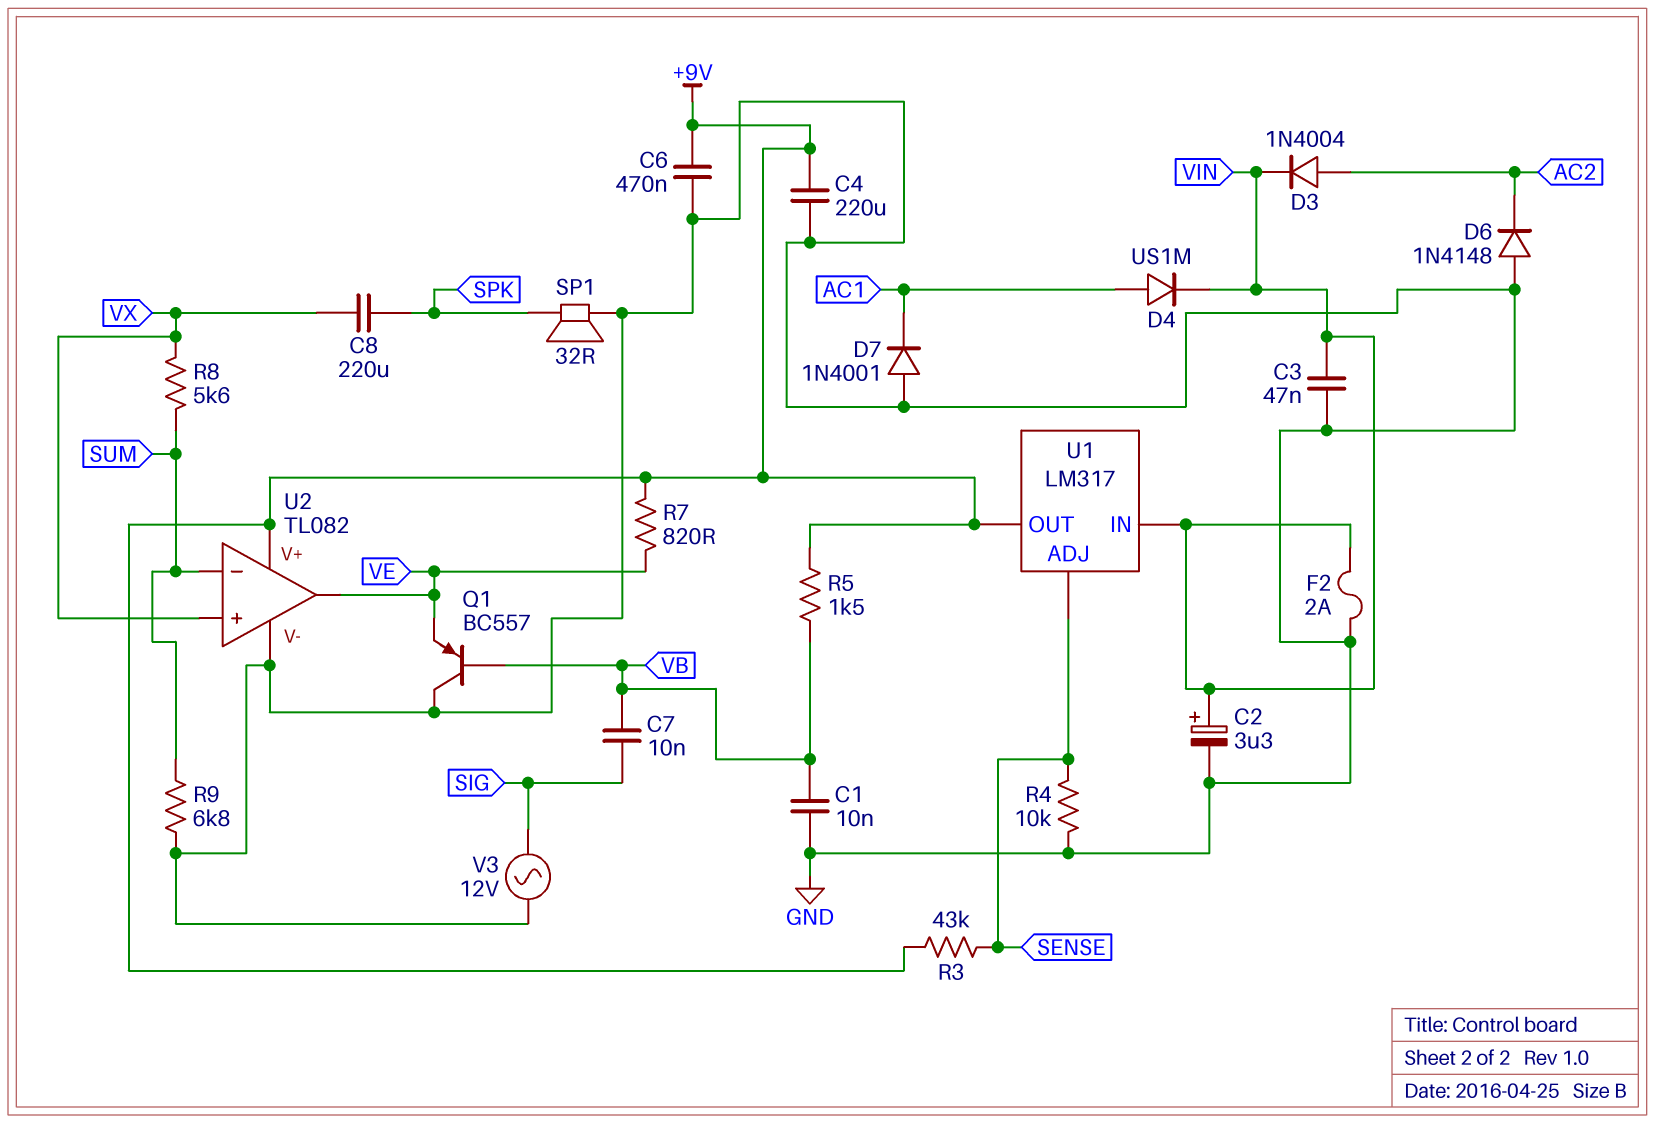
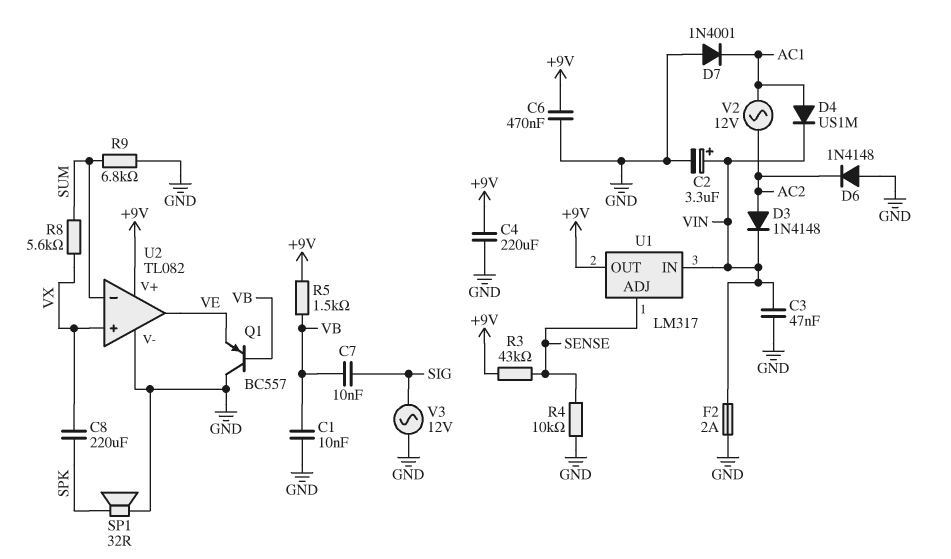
D3: diode 1N4004 (A AC2, K VIN) -> diode 1N4148 (A AC2, K VIN)
R7: 820 (+9V, VE) -> none
V2: none -> AC 12V (AC1, AC2)

